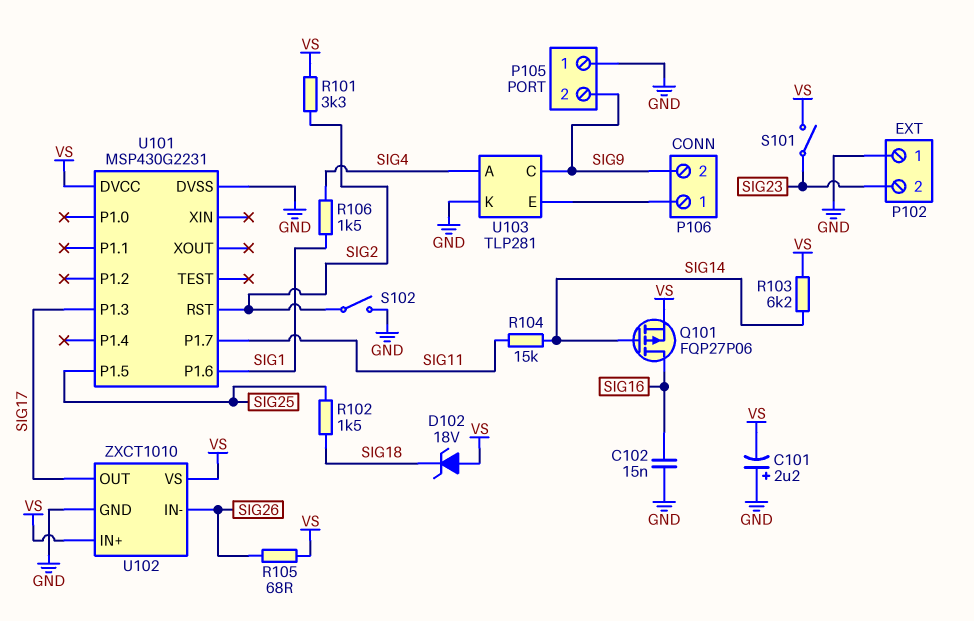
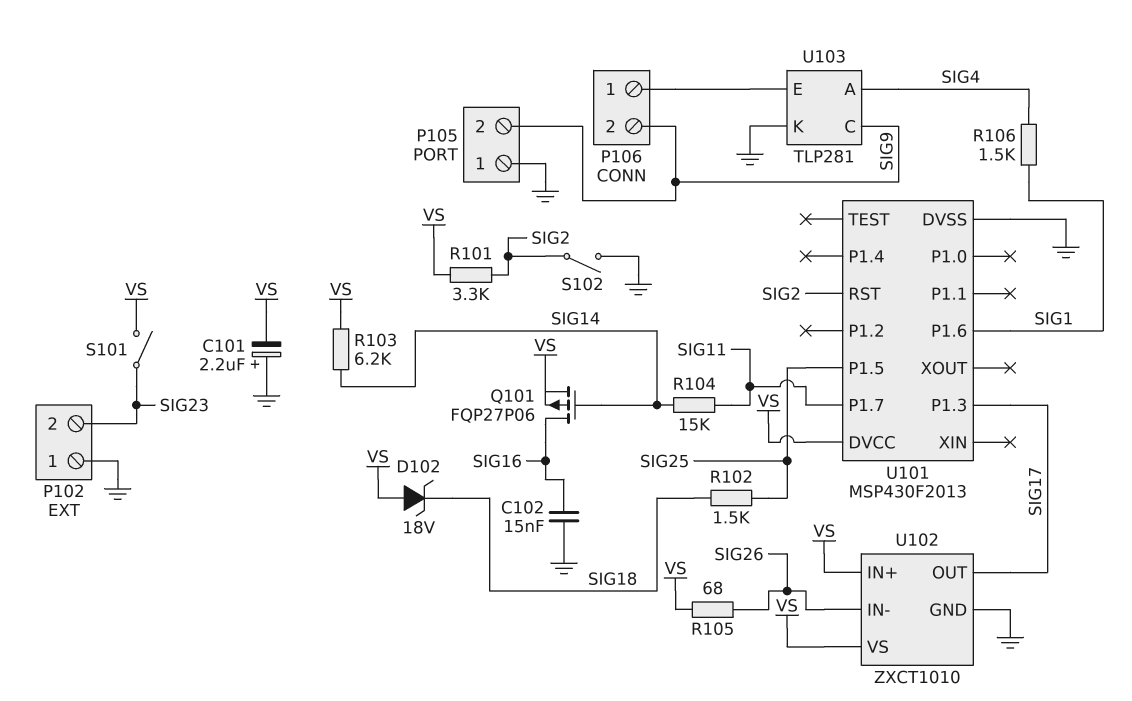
U101: MSP430G2231 -> MSP430F2013

